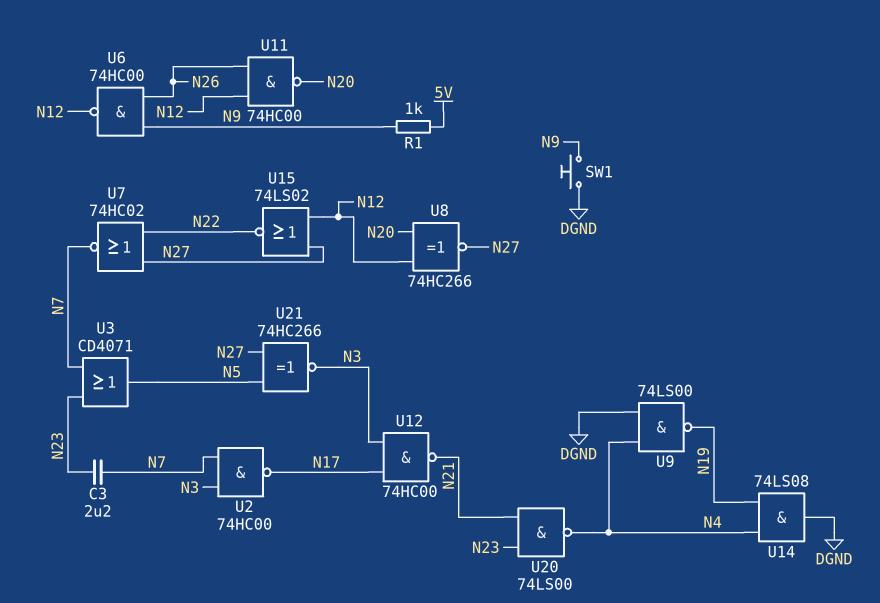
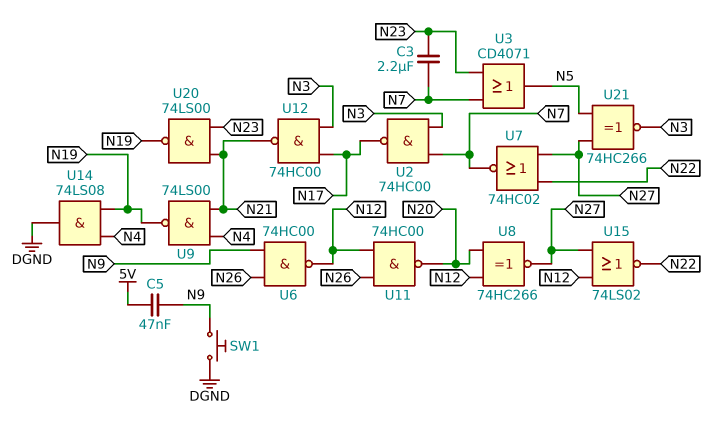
C5: none -> 47nF (5V, N9)
R1: 1k (5V, N9) -> none
U9: NAND 74LS00 (in DGND, in N4, out N19) -> NAND 74LS00 (in N4, in N21, out N19)
U20: NAND 74LS00 (in N21, in N23, out N4) -> NAND 74LS00 (in N21, in N23, out N19)

